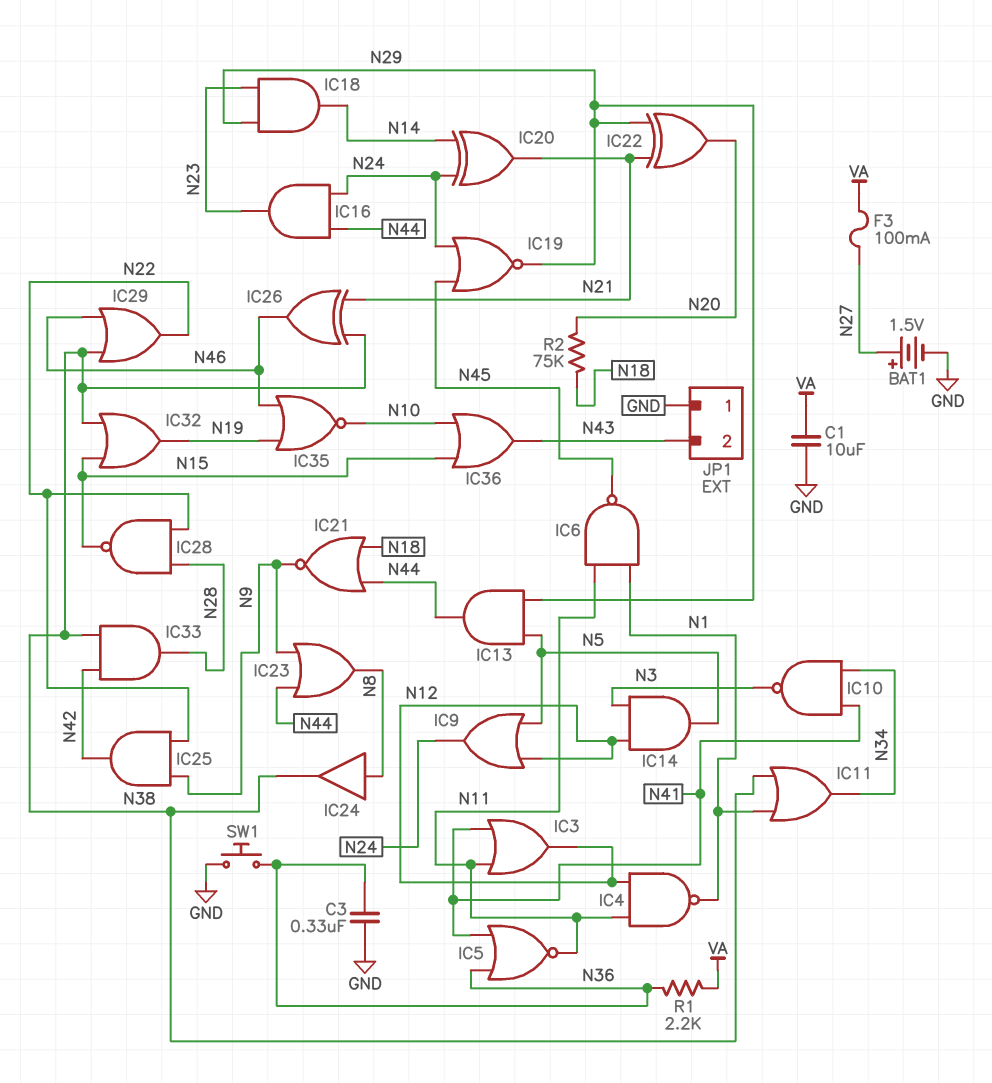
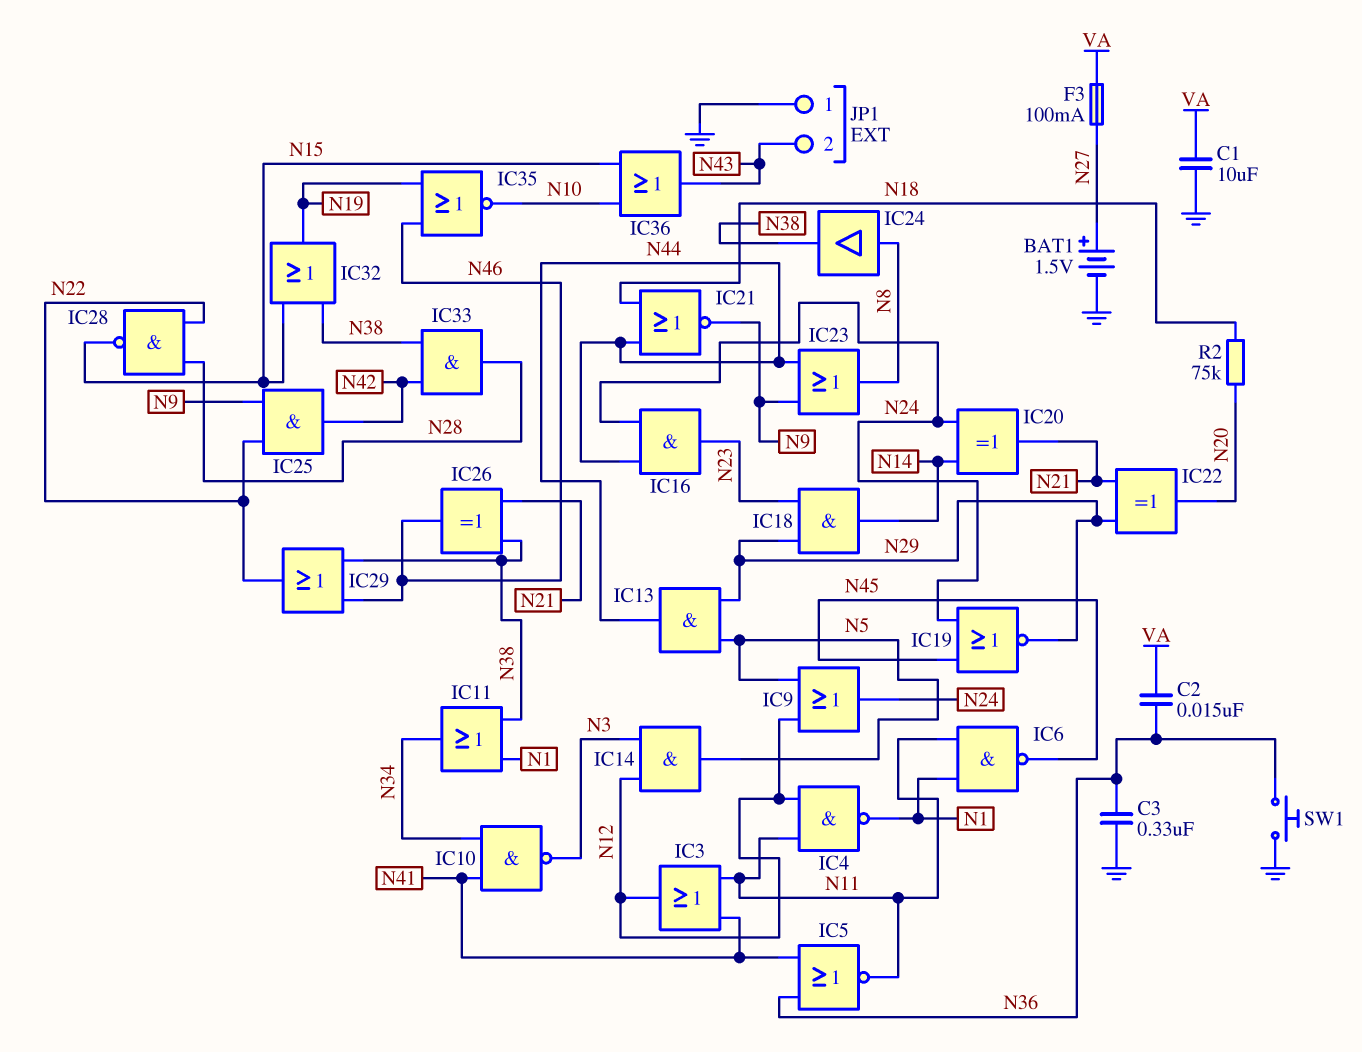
C2: none -> 15nF (N36, VA)
R1: 2.2k (N36, VA) -> none

